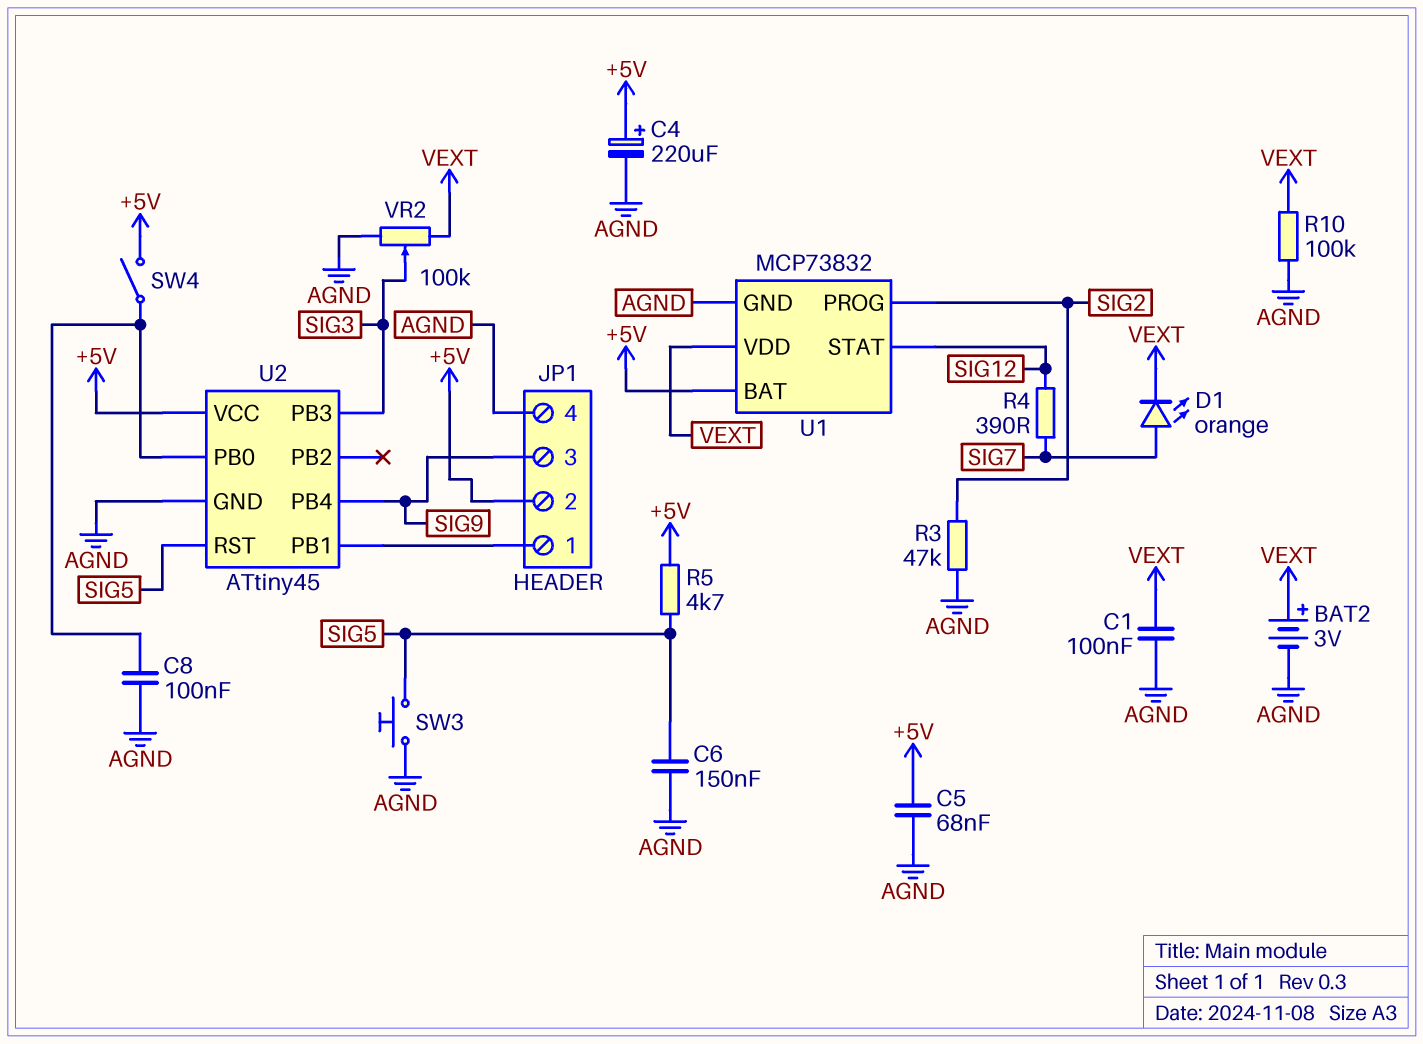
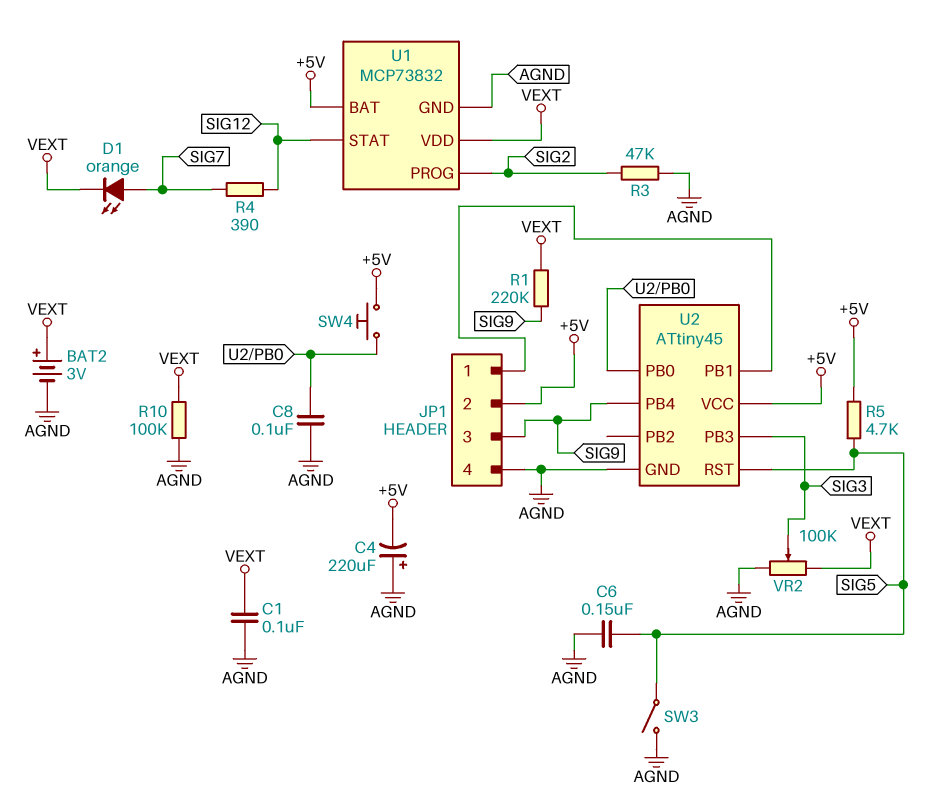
C4: 220uF (plus +5V, minus AGND) -> 220uF (plus AGND, minus +5V)
C5: 68nF (+5V, AGND) -> none
R1: none -> 220k (SIG9, VEXT)
SW3: button (AGND, SIG5) -> switch (AGND, SIG5)
SW4: switch (+5V, U2/PB0) -> button (+5V, U2/PB0)

